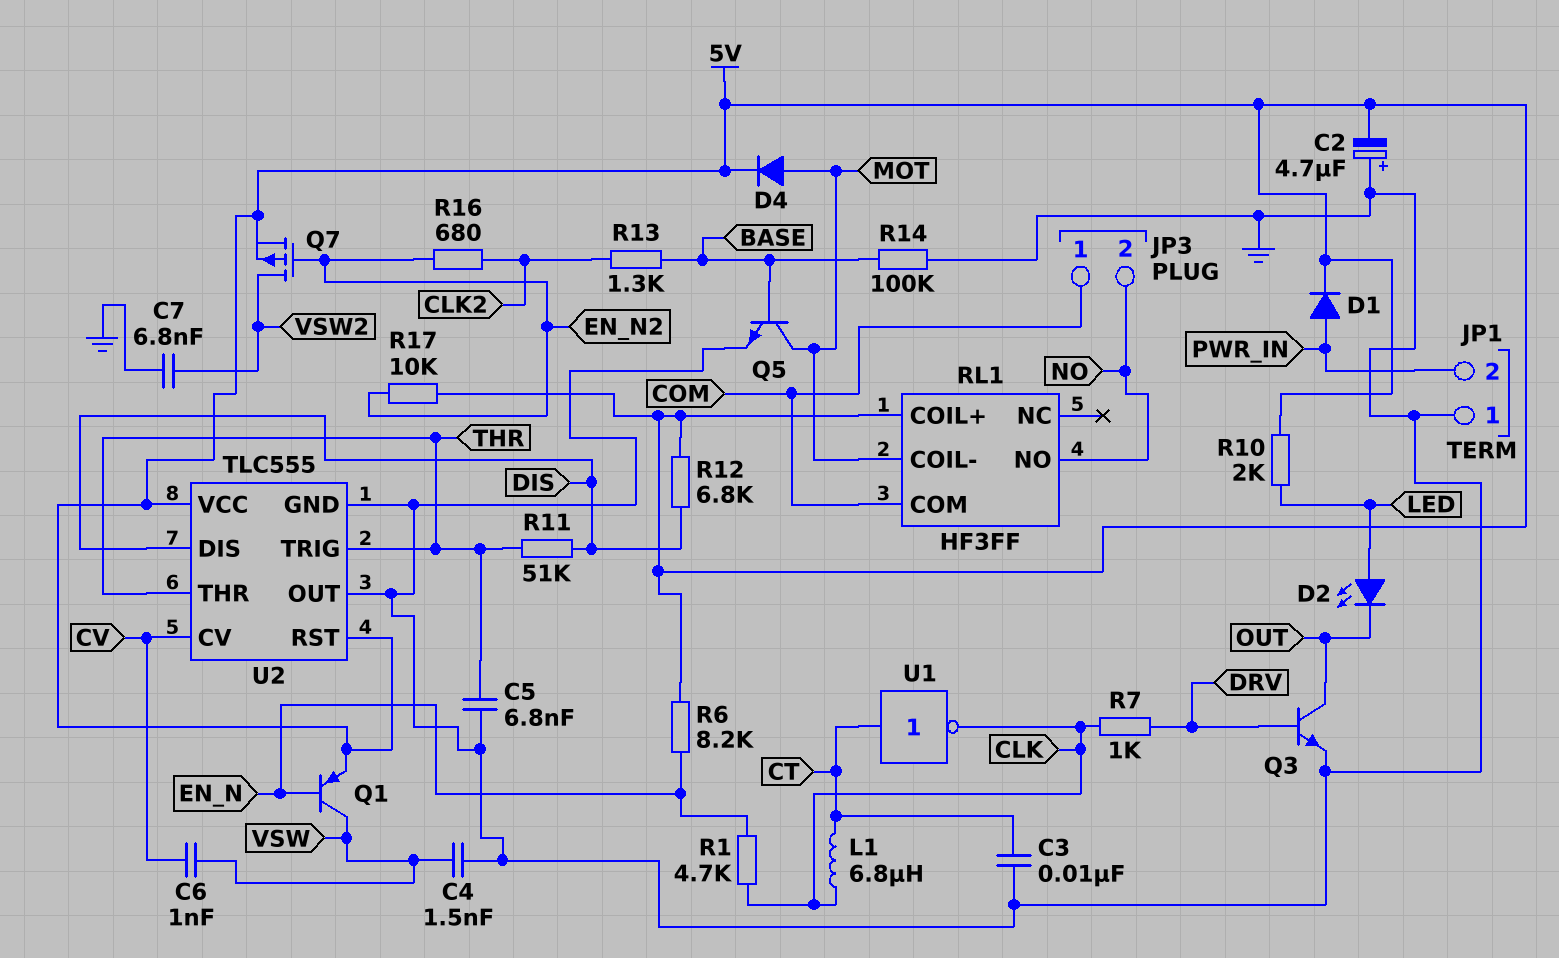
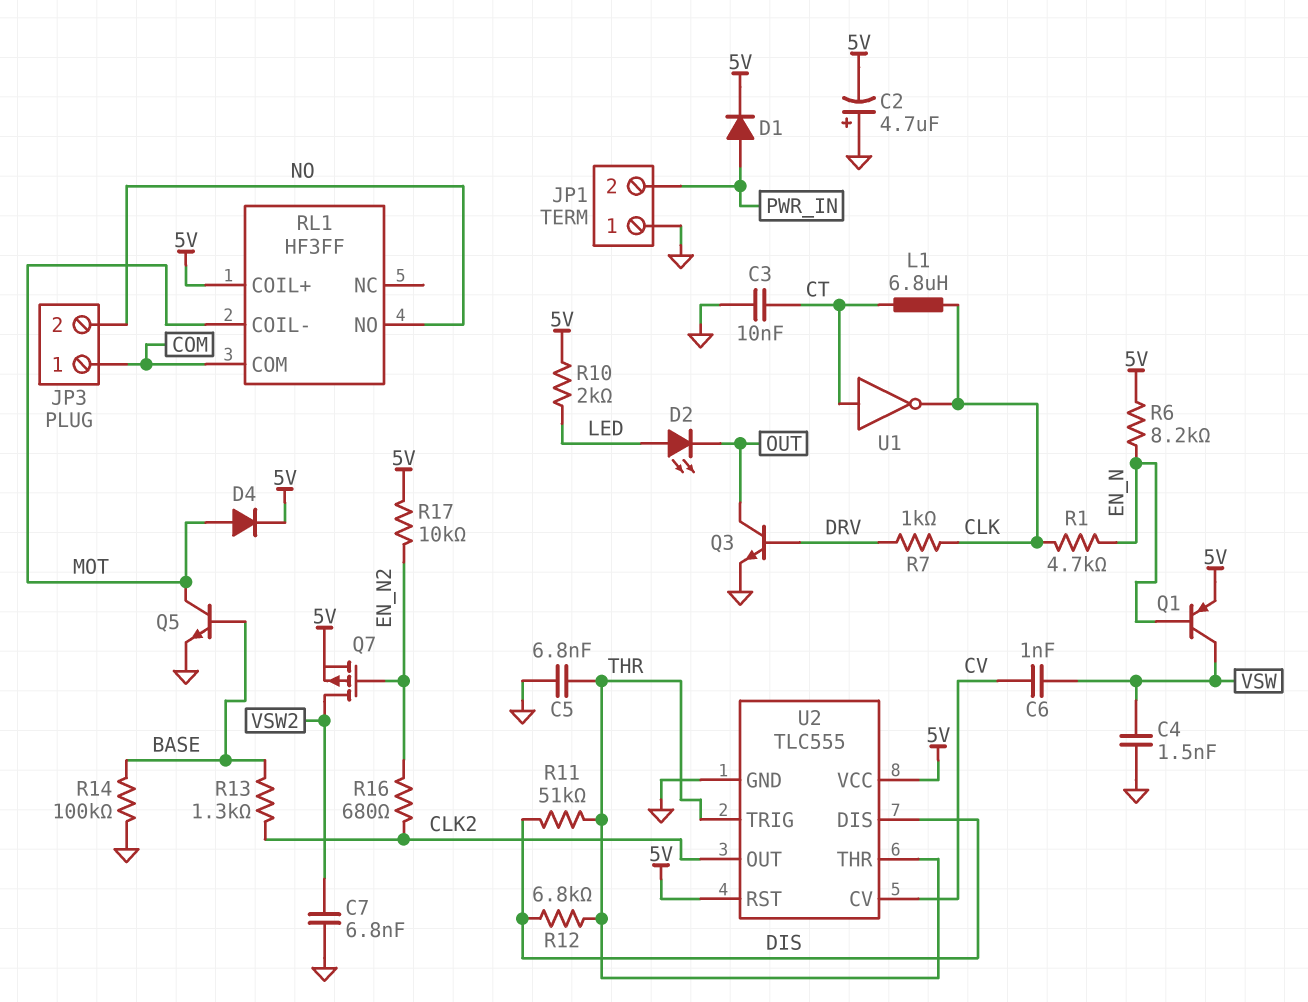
R12: 6.8k (5V, DIS) -> 6.8k (DIS, THR)
U2 pin OUT: GND -> CLK2

